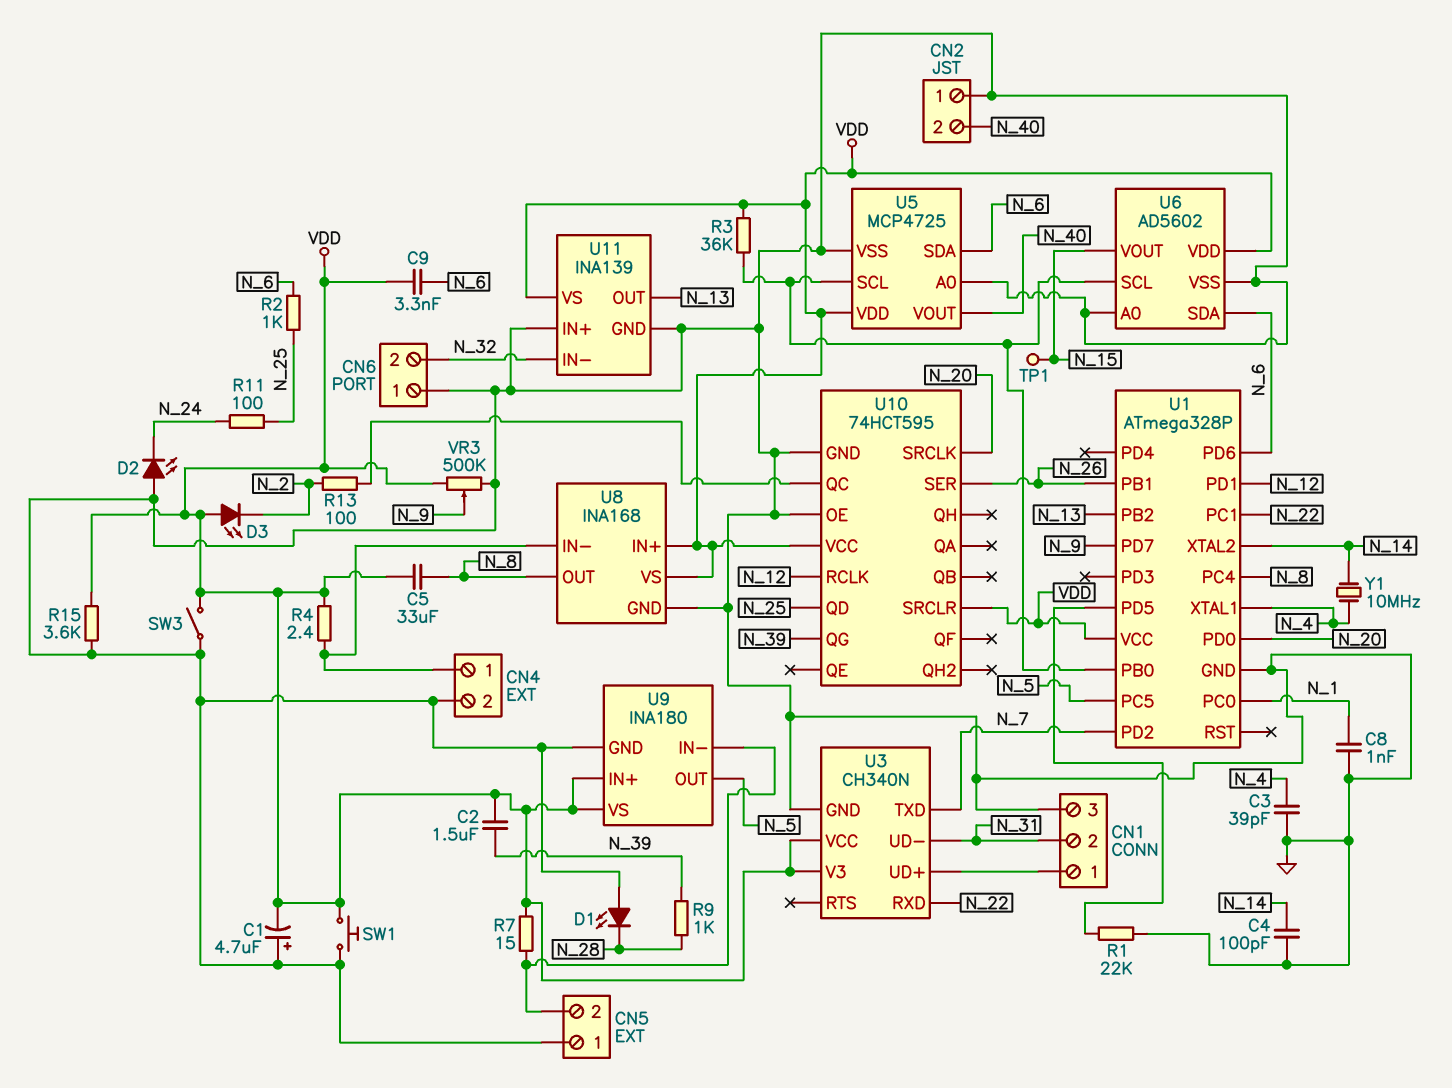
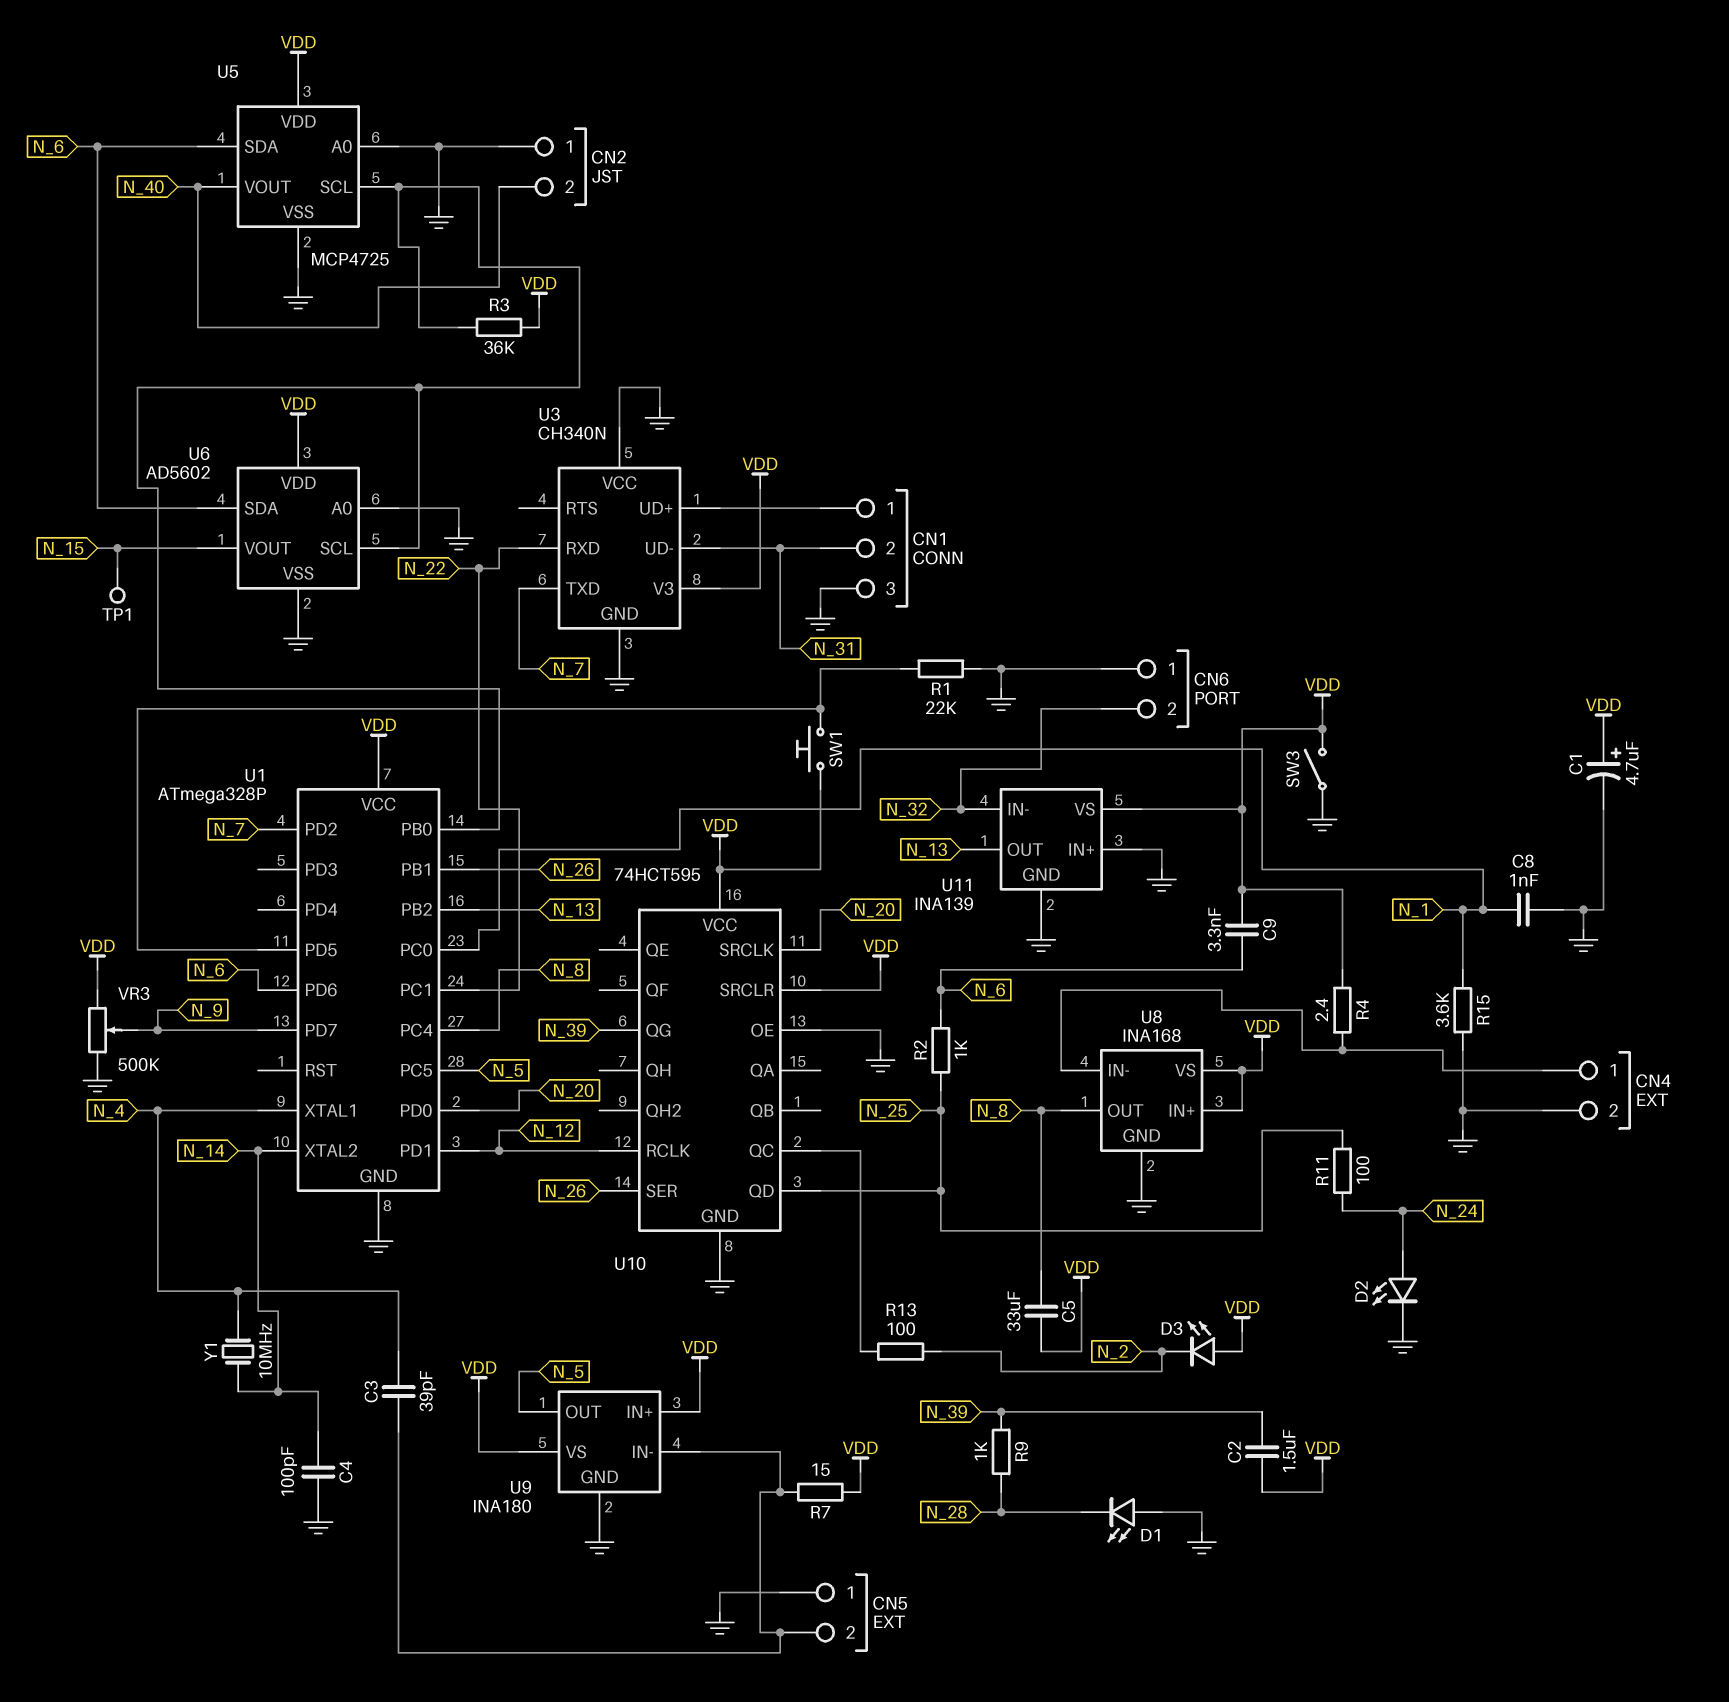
C1: 4.7uF (plus GND, minus VDD) -> 4.7uF (plus VDD, minus GND)
C3: 39pF (GND, N_4) -> 39pF (CN5/2, N_4)
D2: LED (A GND, K N_24) -> LED (A N_24, K GND)
R15: 3.6k (GND, VDD) -> 3.6k (GND, N_1)
SW1: button (GND, VDD) -> button (U1/PD5, VDD)
U3 pin VCC: VDD -> GND

